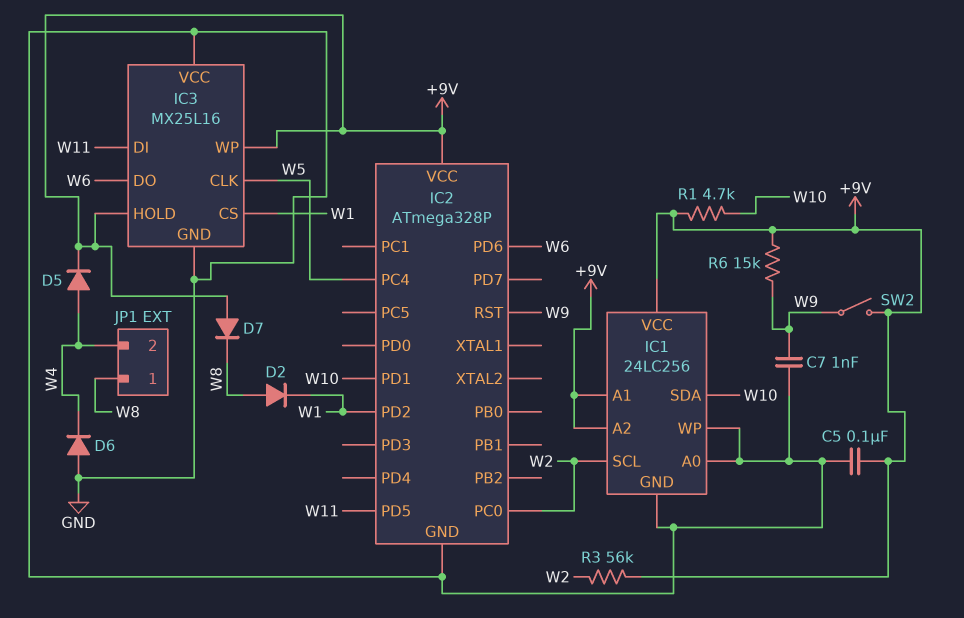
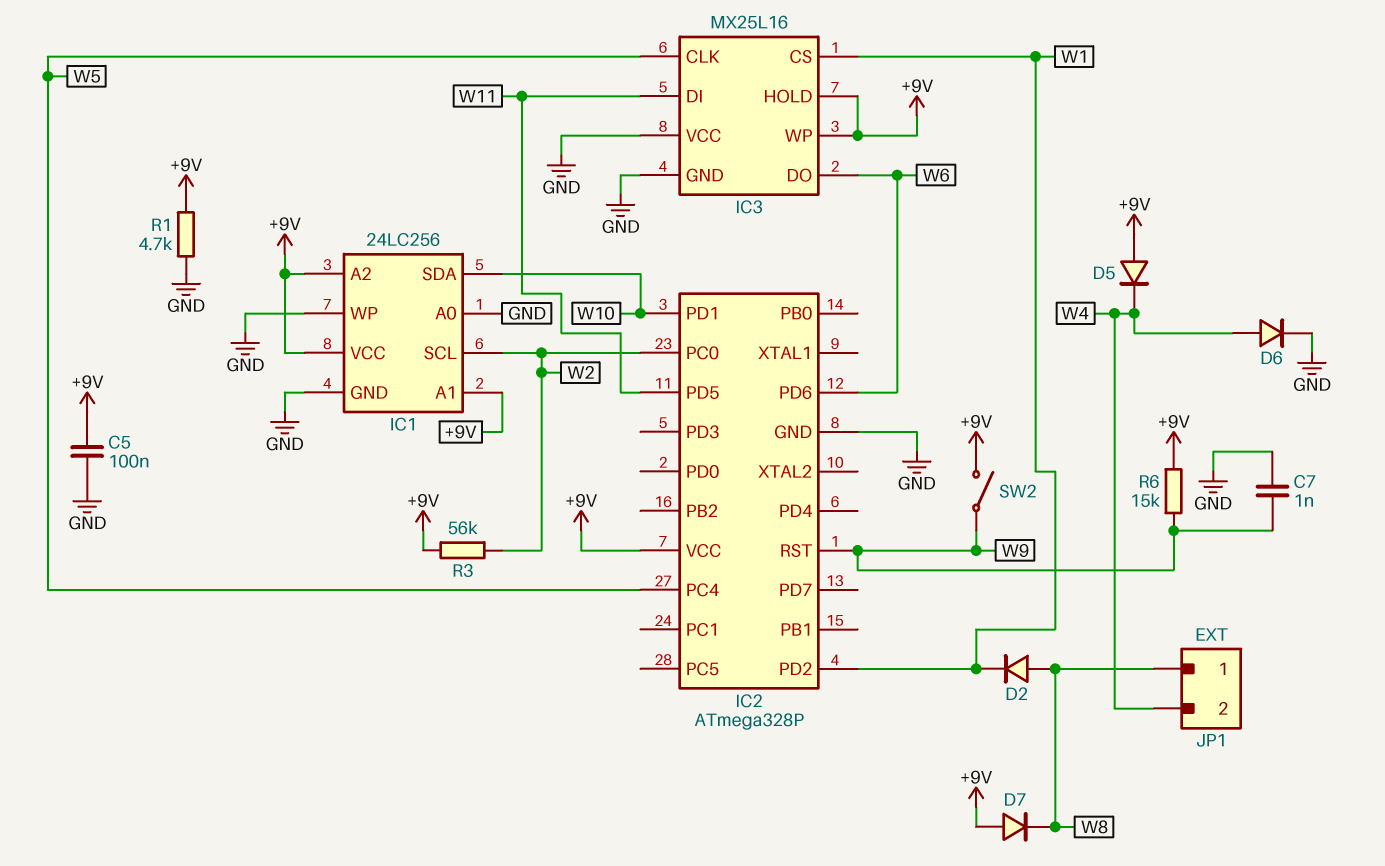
D5: diode (A W4, K +9V) -> diode (A +9V, K W4)
D6: diode (A GND, K W4) -> diode (A W4, K GND)
R1: 4.7k (+9V, W10) -> 4.7k (+9V, GND)

